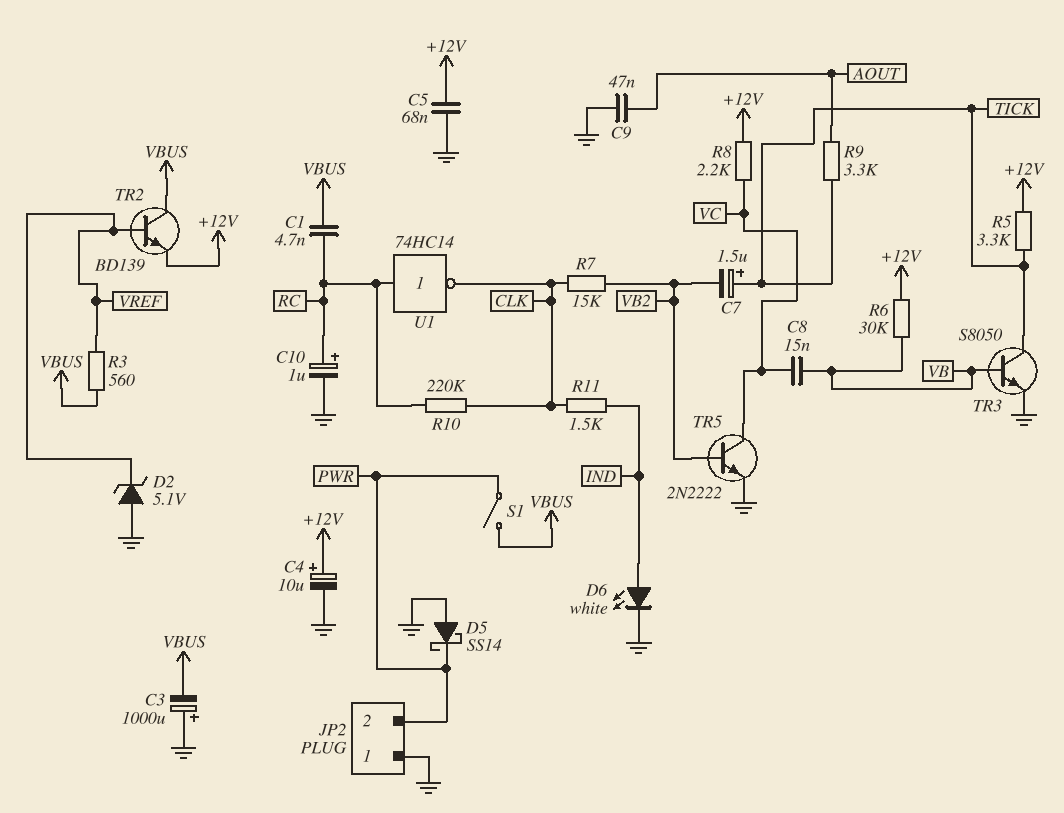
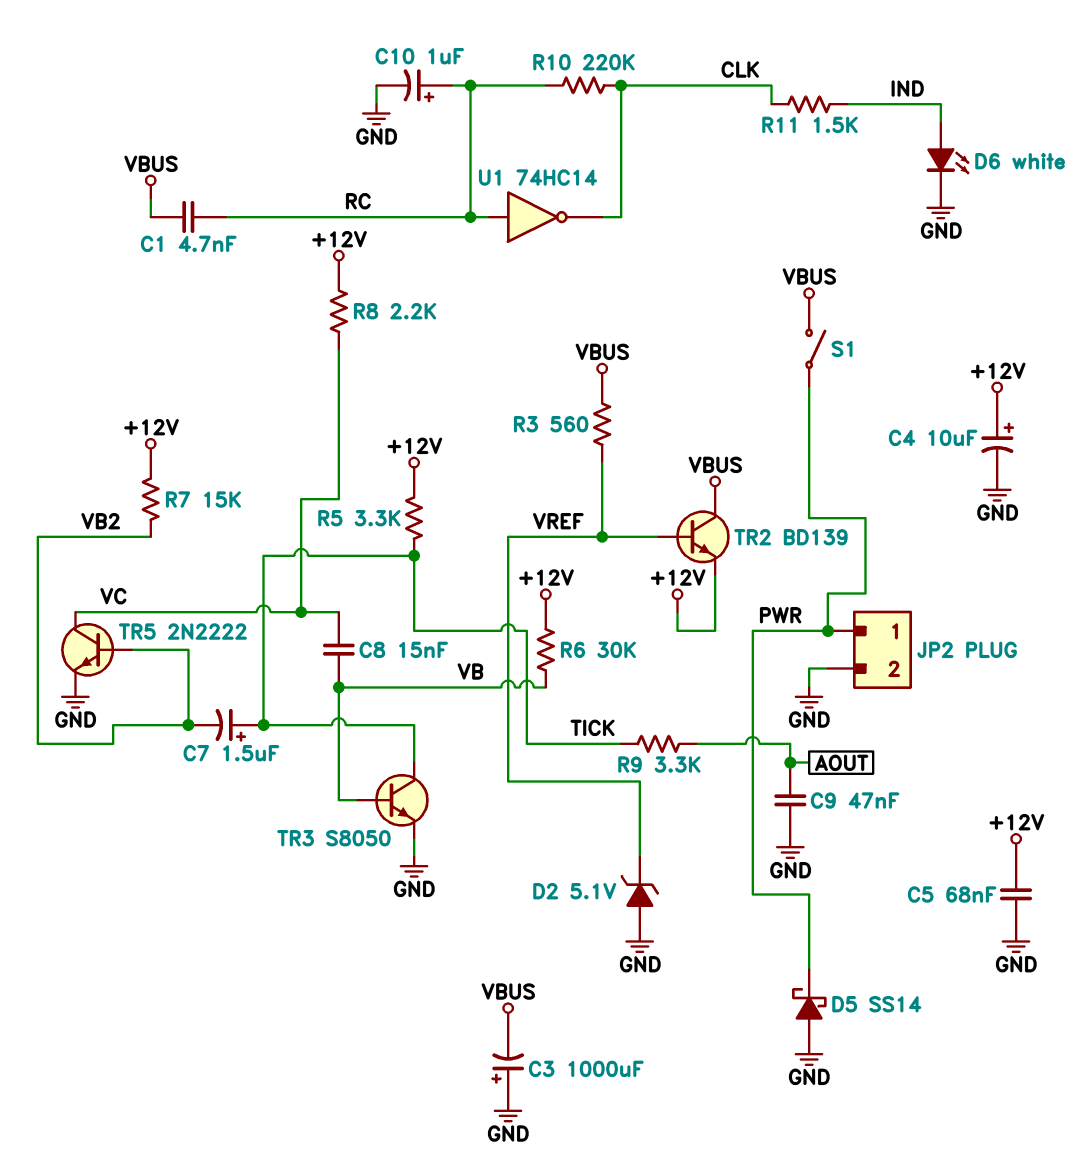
JP2 pin 1: GND -> PWR
JP2 pin 2: PWR -> GND
R7: 15k (CLK, VB2) -> 15k (+12V, VB2)

